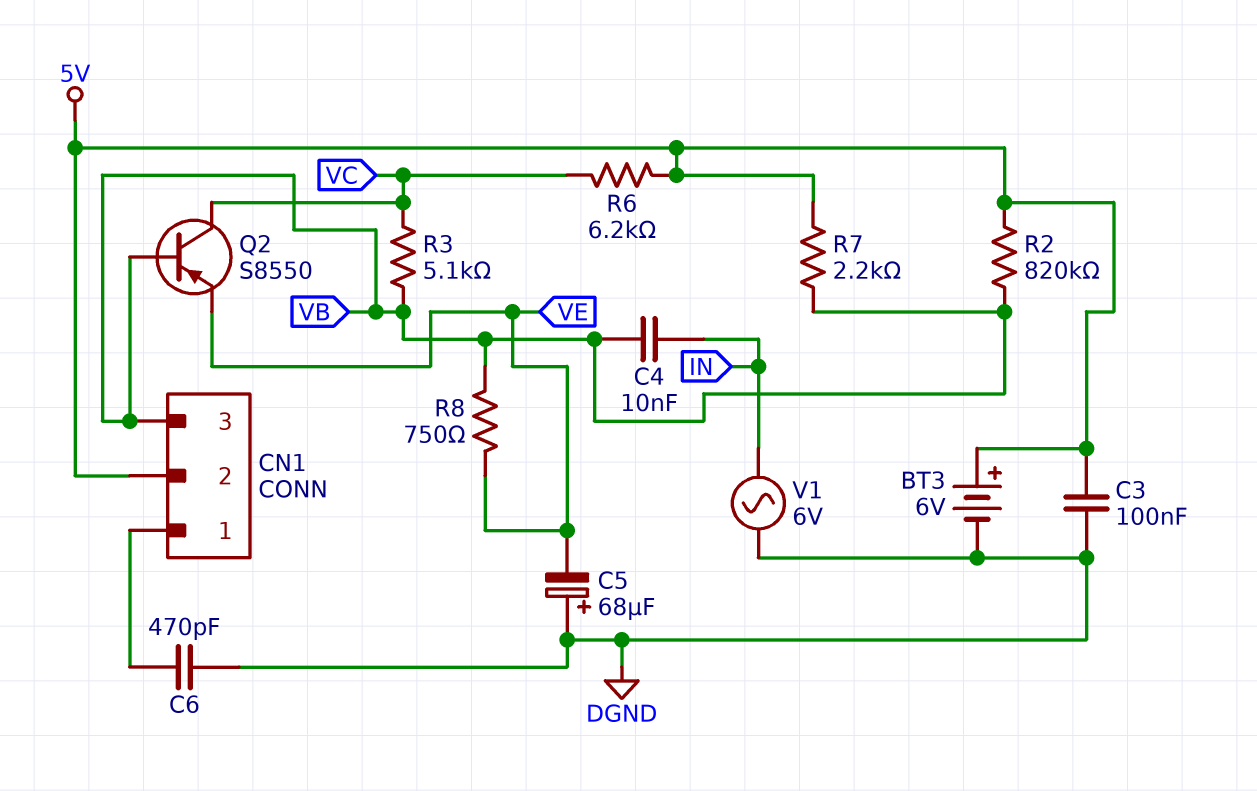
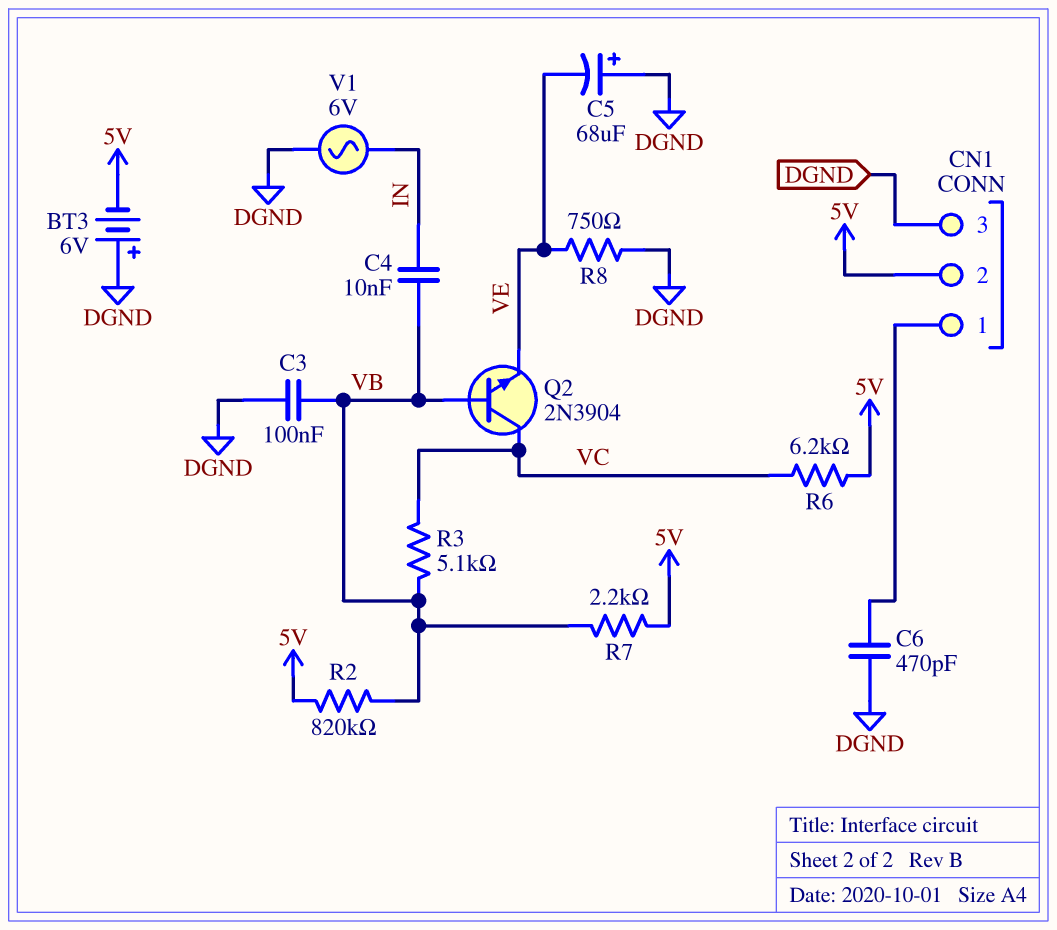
BT3: 6V (plus 5V, minus DGND) -> 6V (plus DGND, minus 5V)
C3: 100nF (5V, DGND) -> 100nF (DGND, VB)
CN1 pin 3: VB -> DGND
Q2: PNP S8550 (B VB, C VC, E VE) -> NPN 2N3904 (B VB, C VC, E VE)
R8: 750 (VB, VE) -> 750 (DGND, VE)

